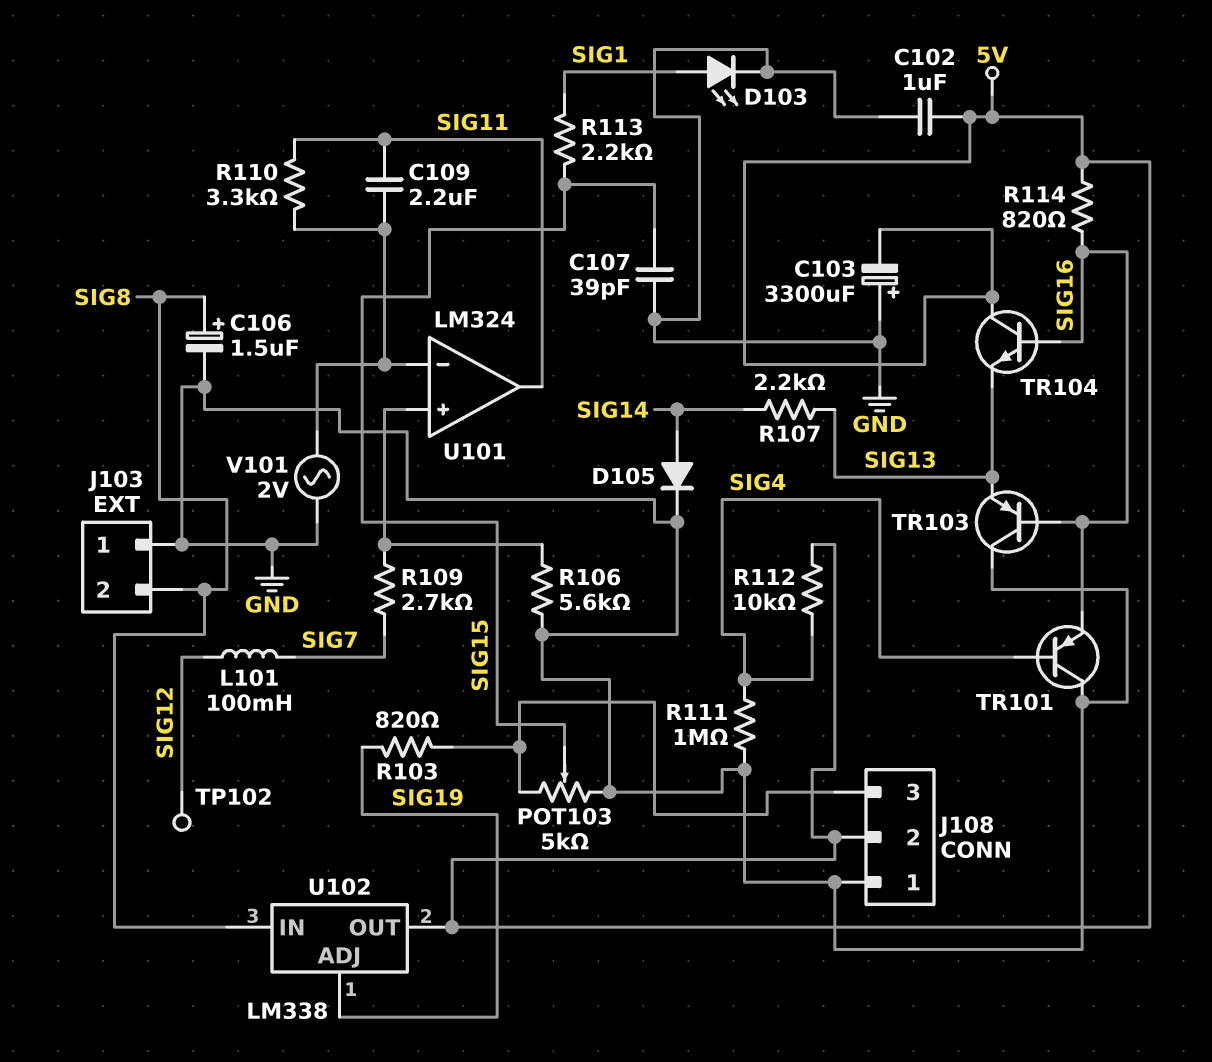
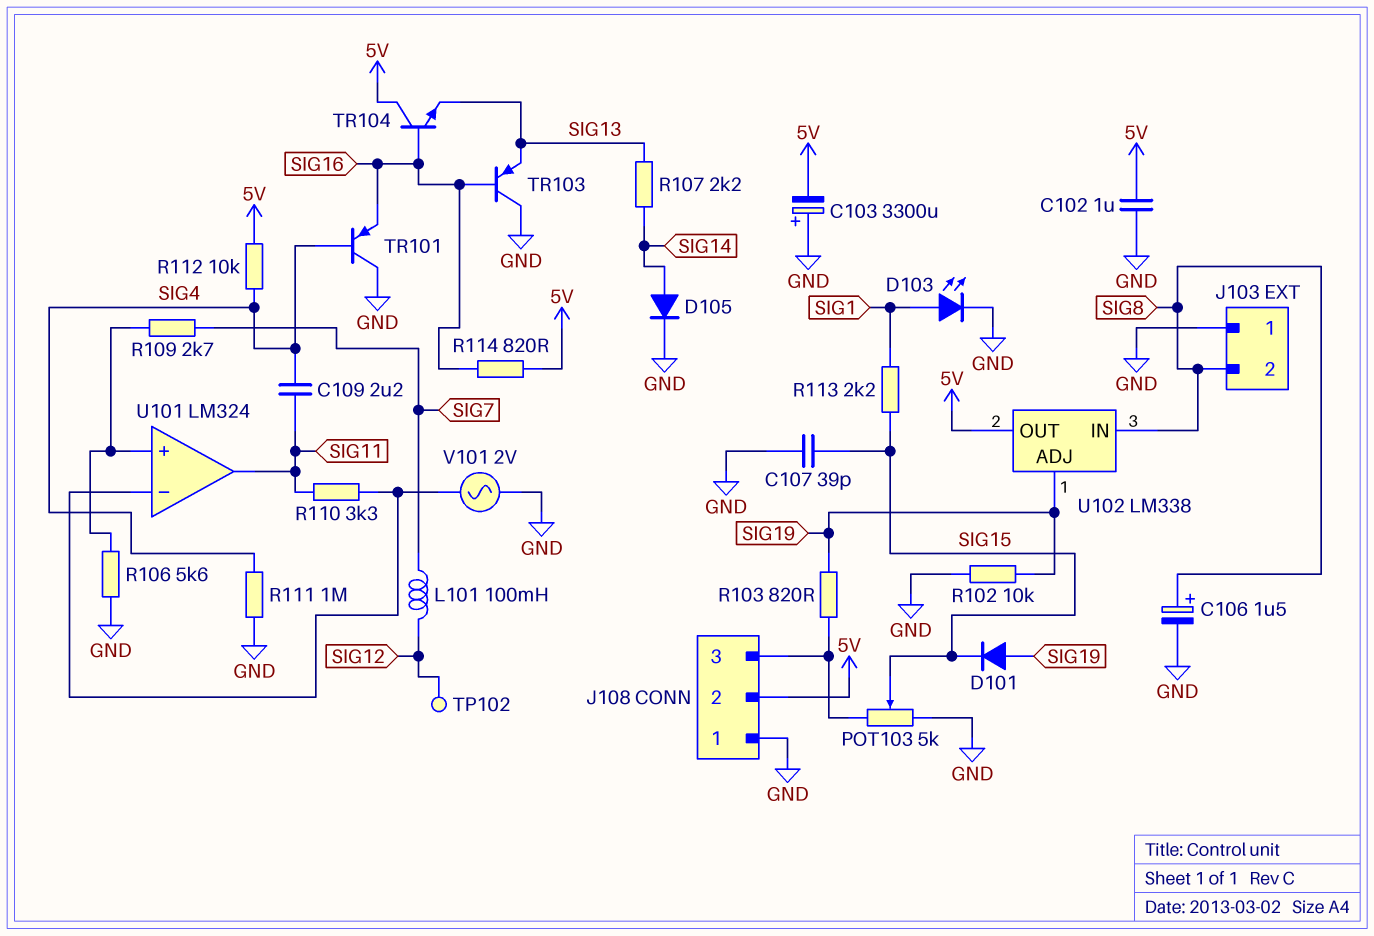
C109: 2.2uF (SIG11, U101/in-) -> 2.2uF (SIG4, SIG11)
D101: none -> diode (A SIG19, K SIG15)
R102: none -> 10k (GND, SIG19)

